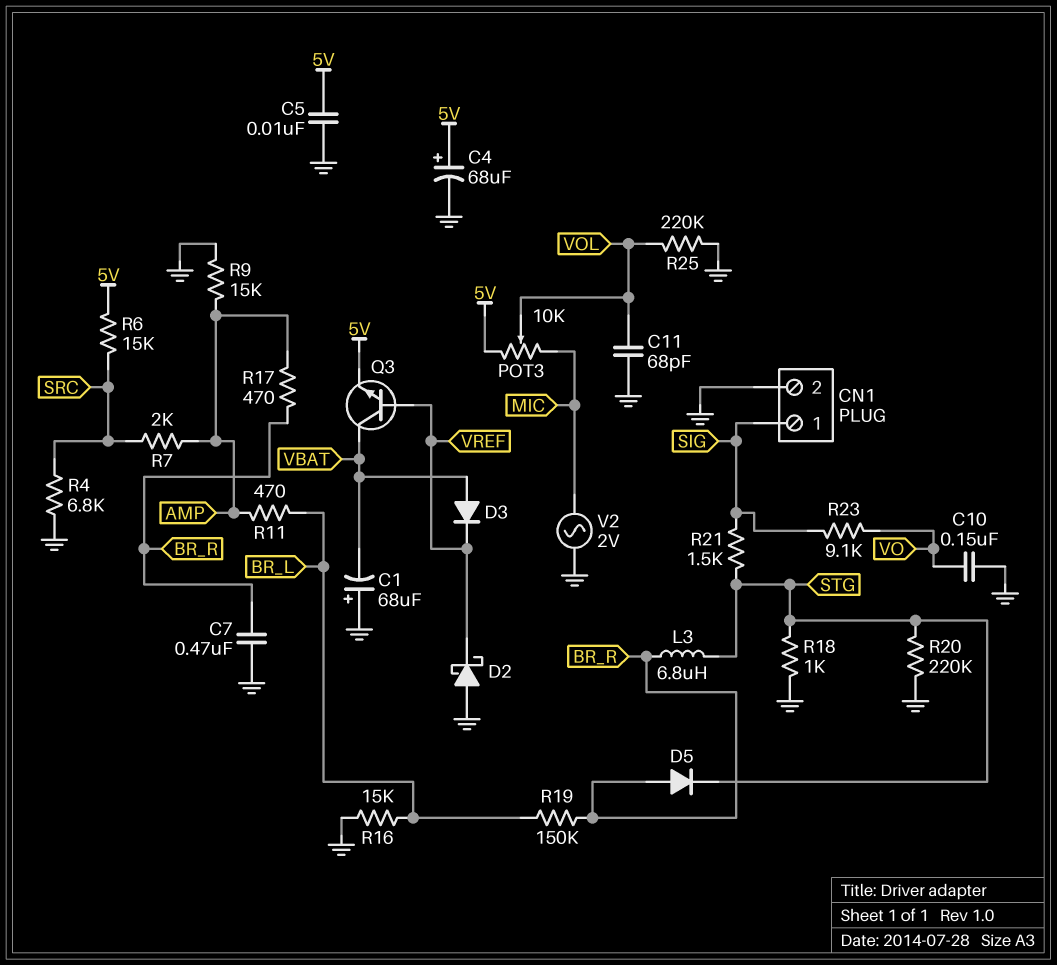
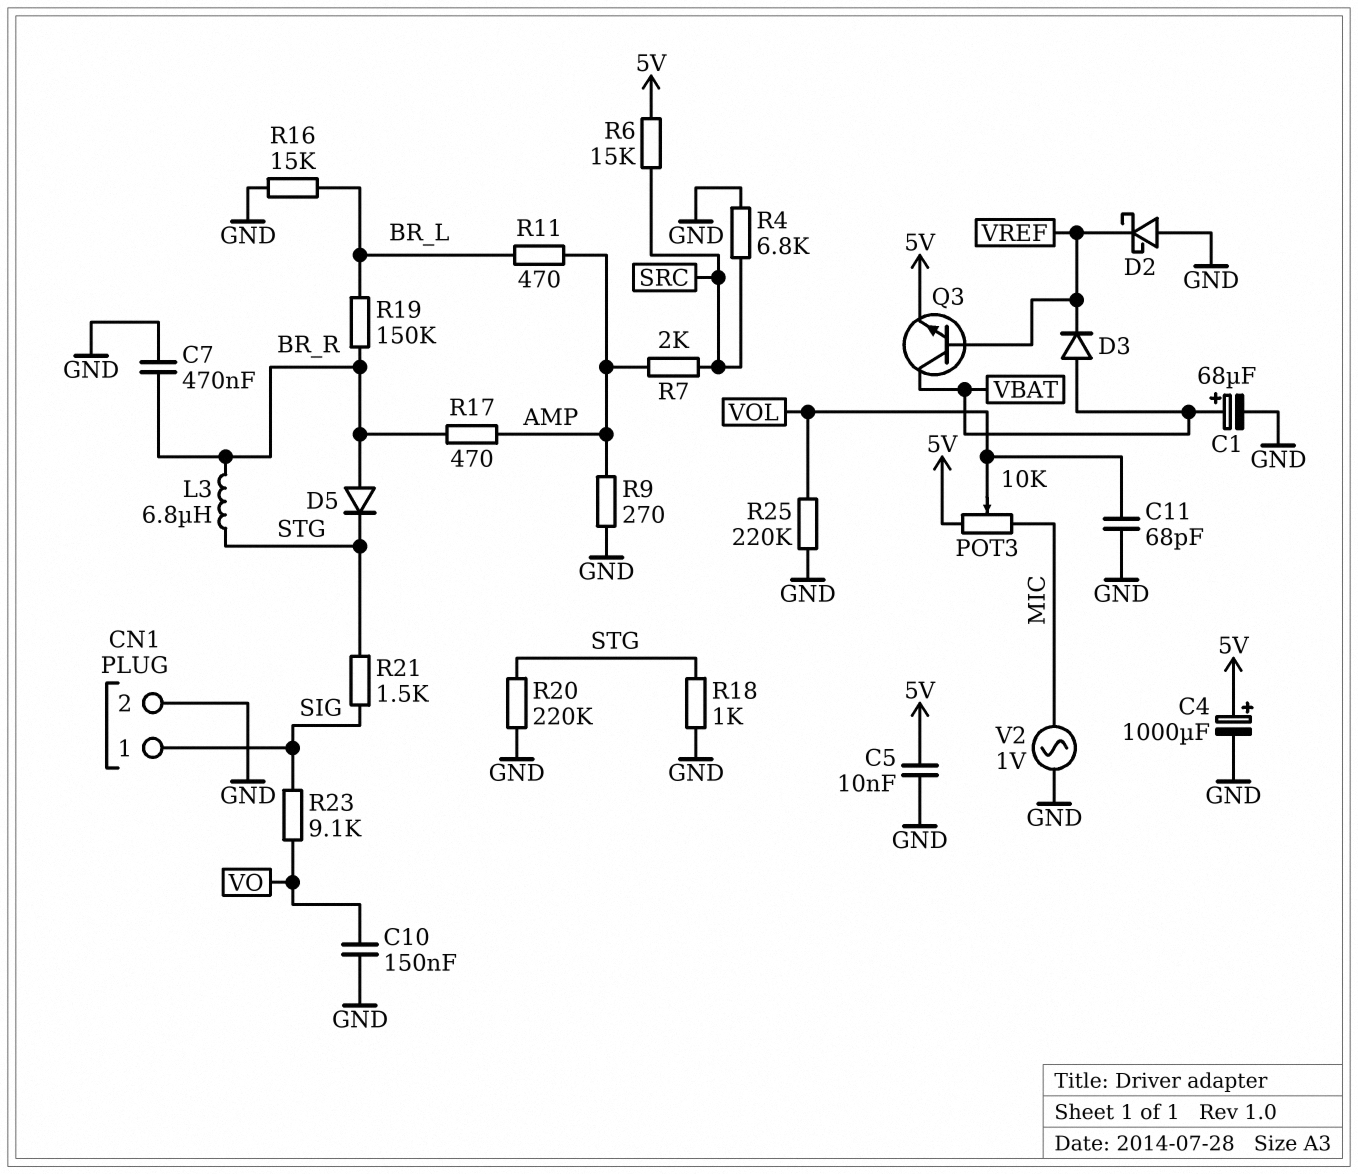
C1: 68uF (plus GND, minus VBAT) -> 68uF (plus VBAT, minus GND)
C4: 68uF (plus 5V, minus GND) -> 1000uF (plus 5V, minus GND)
R9: 15k (AMP, GND) -> 270 (AMP, GND)
V2: AC 2V (GND, MIC) -> AC 1V (GND, MIC)

